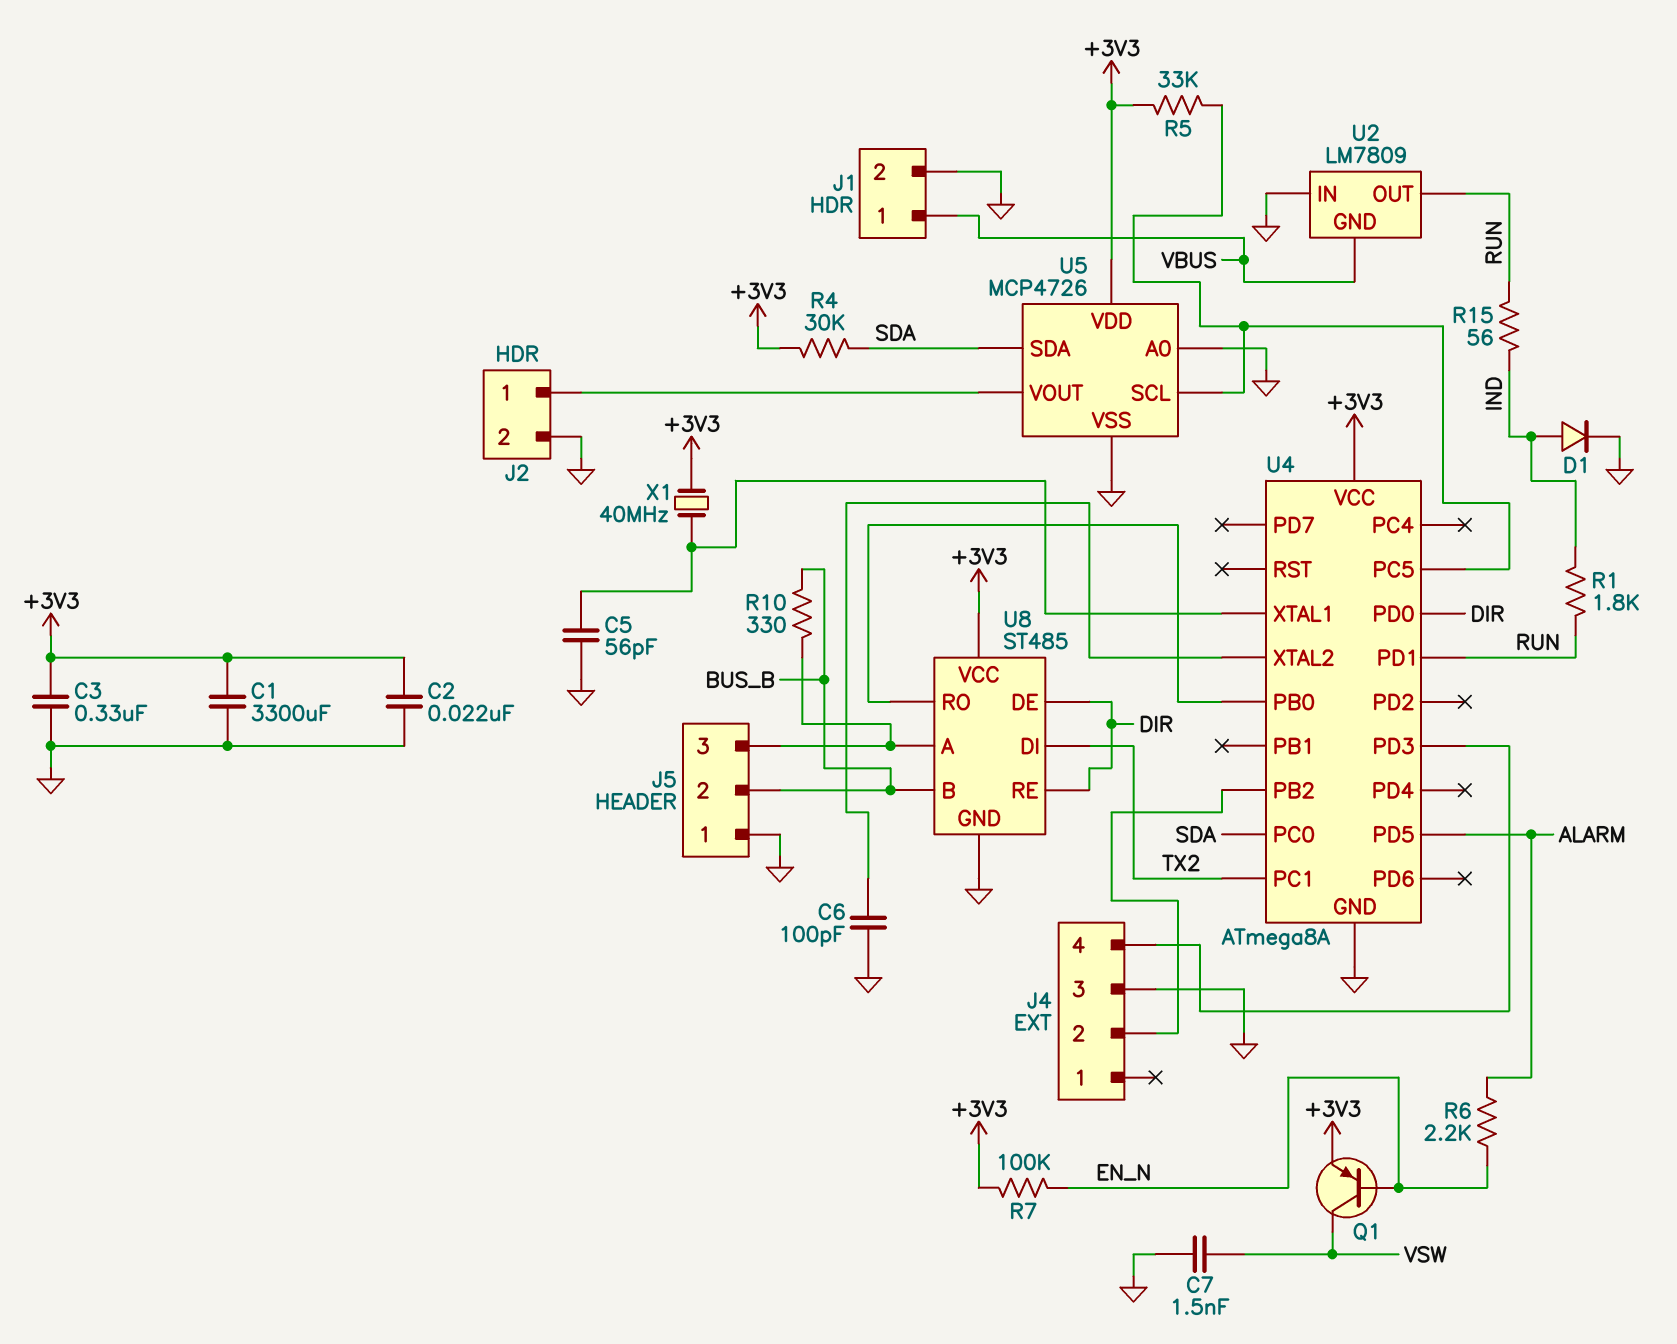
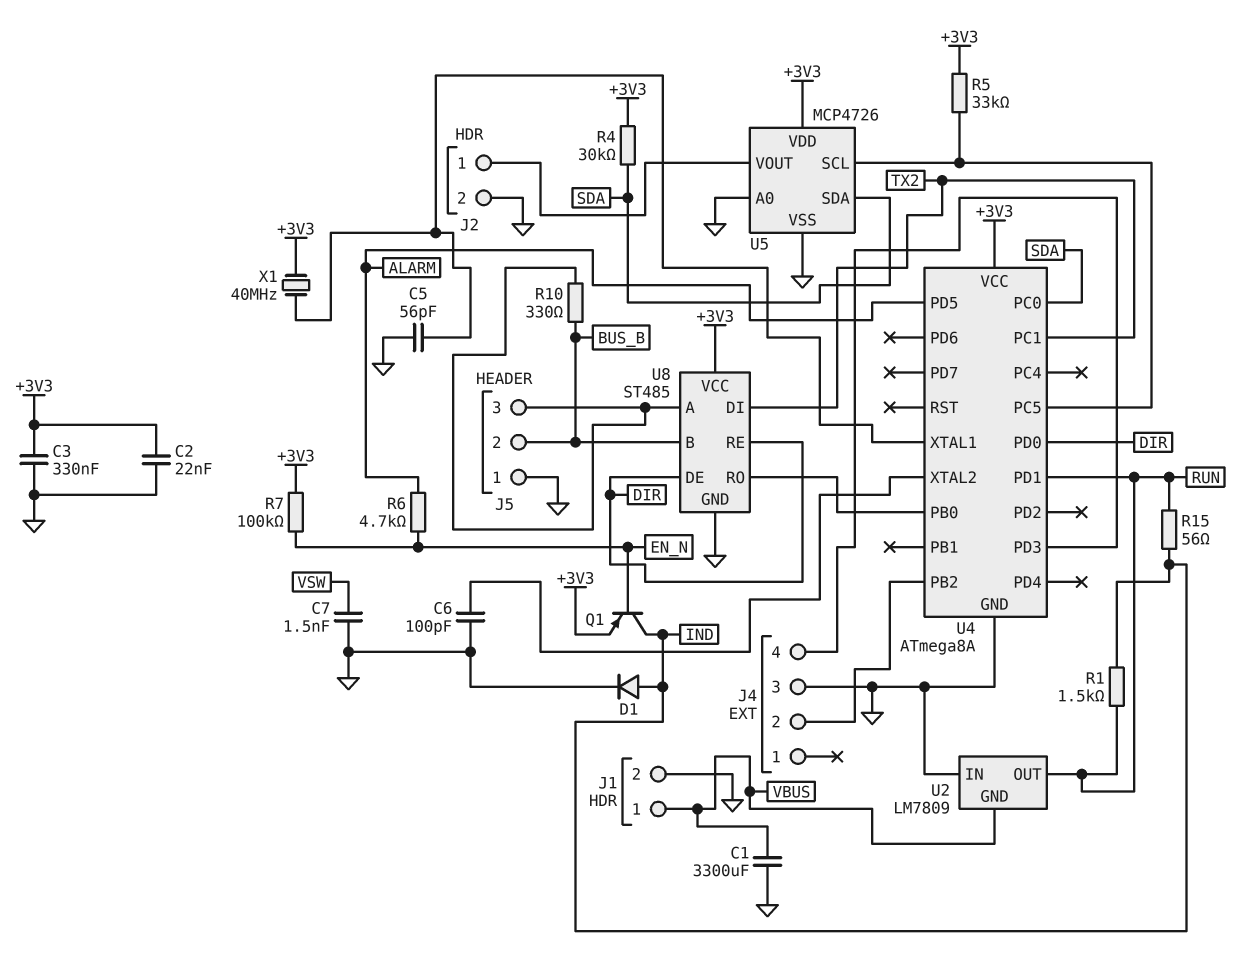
C1: 3300uF (+3V3, GND) -> 3300uF (GND, VBUS)
Q1: PNP (B EN_N, C VSW, E +3V3) -> PNP (B EN_N, C IND, E +3V3)
R1: 1.8k (IND, RUN) -> 1.5k (IND, RUN)
R6: 2.2k (ALARM, EN_N) -> 4.7k (ALARM, EN_N)

